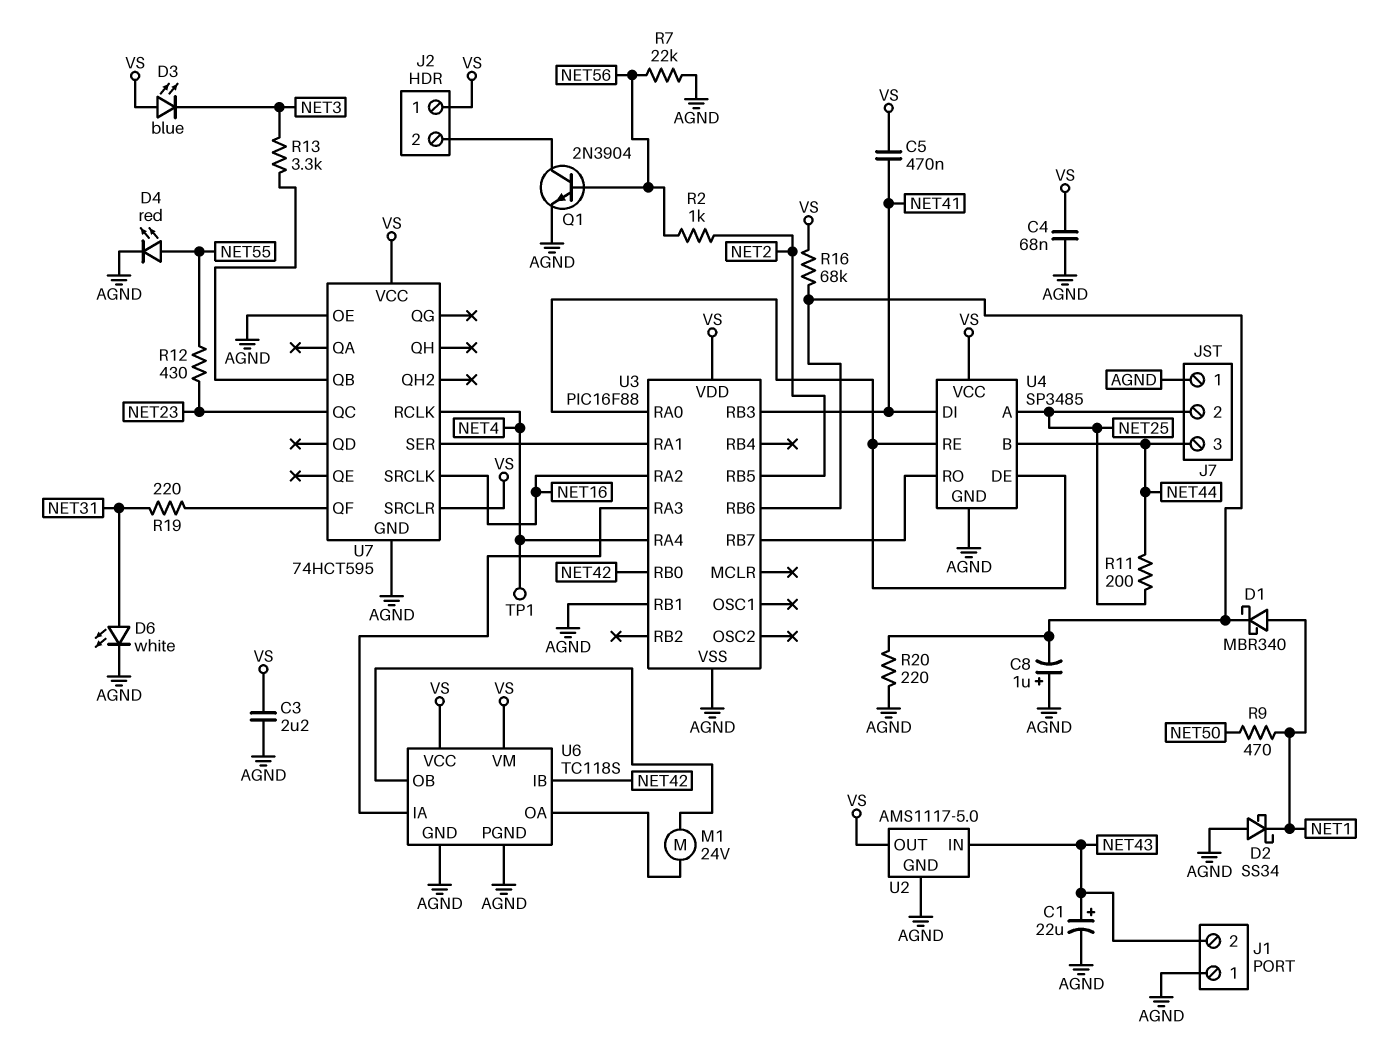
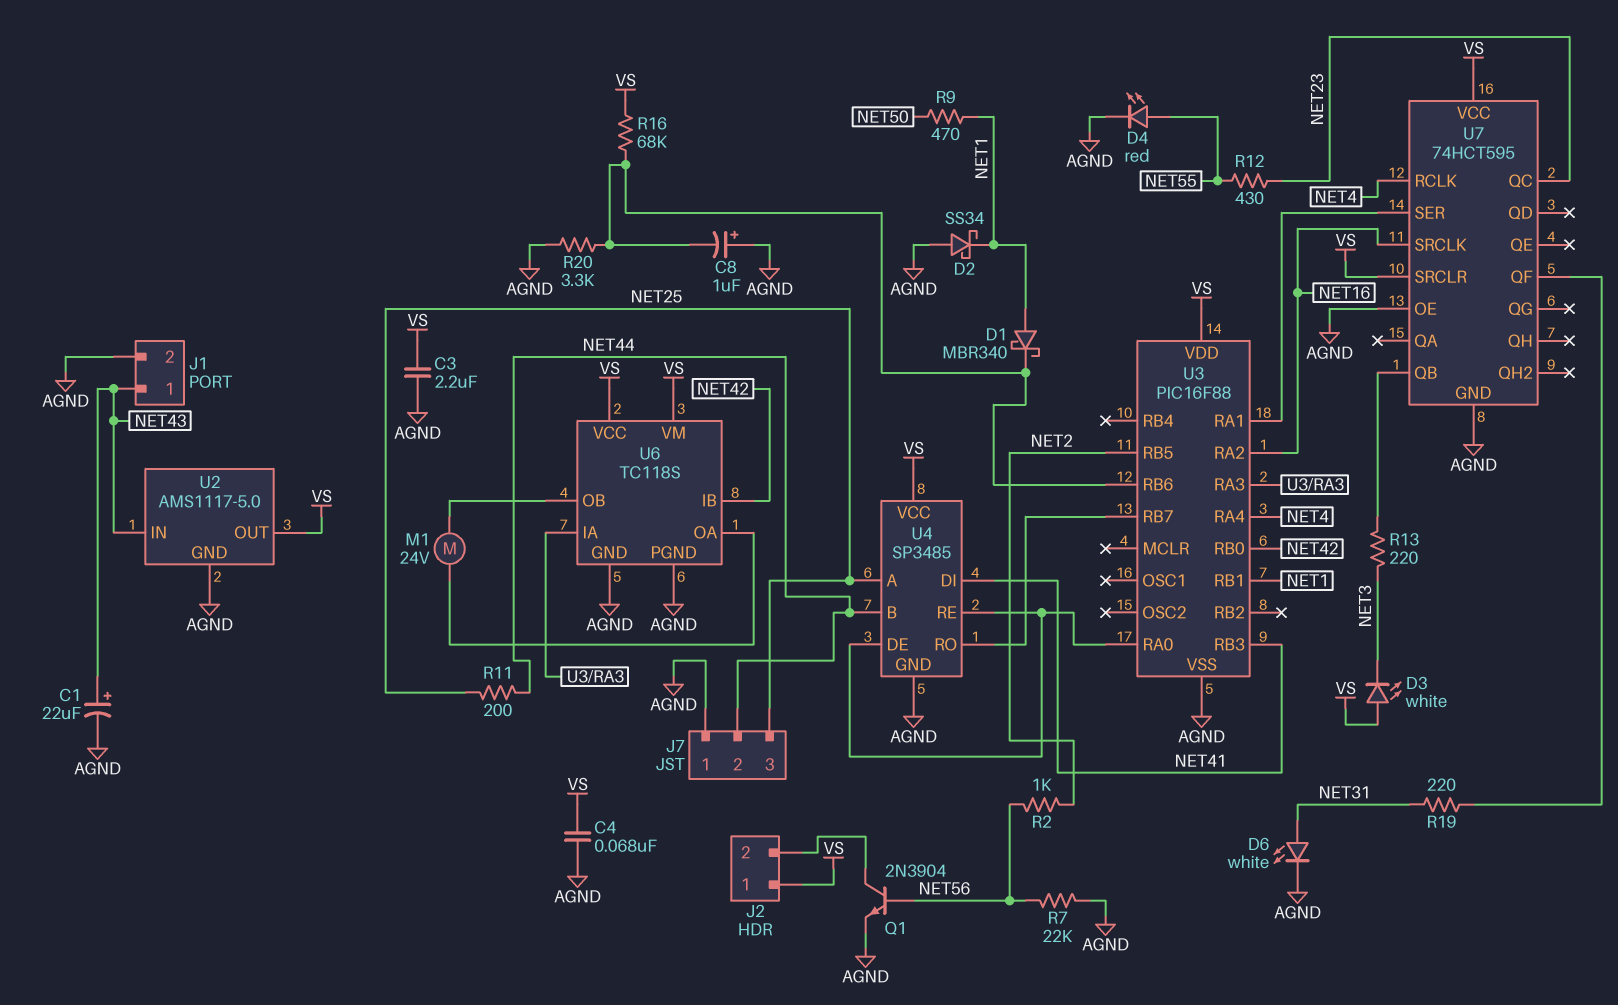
C5: 470nF (NET41, VS) -> none
D3: LED blue (A VS, K NET3) -> LED white (A VS, K NET3)
J1 pin 1: AGND -> NET43
J1 pin 2: NET43 -> AGND
J7 pin 2: NET25 -> NET44
J7 pin 3: NET44 -> NET25
R13: 3.3k (NET3, U7/QB) -> 220 (NET3, U7/QB)
R20: 220 (AGND, U3/RB6) -> 3.3k (AGND, U3/RB6)
TP1: test point (NET4) -> none
U3 pin RB1: AGND -> NET1

